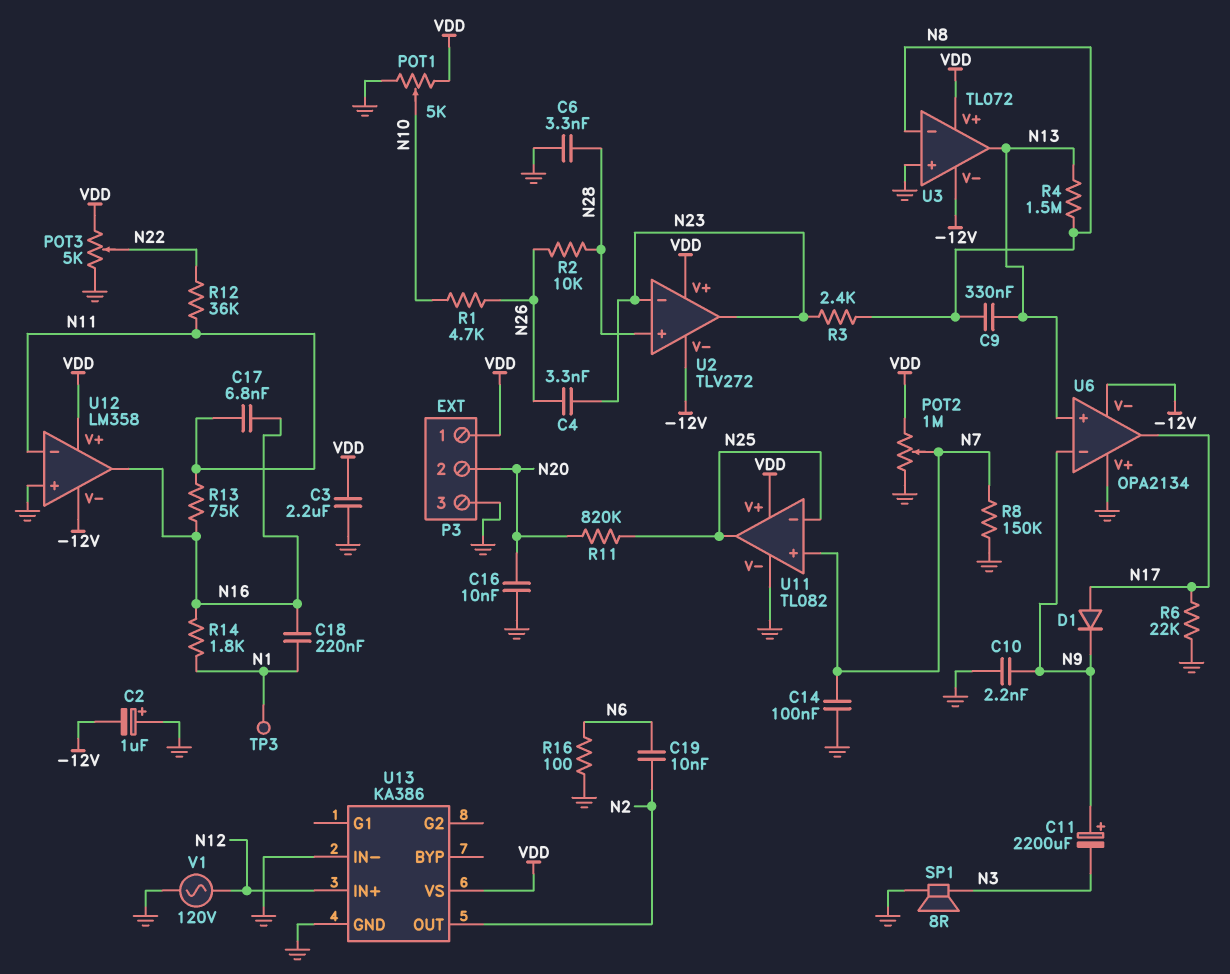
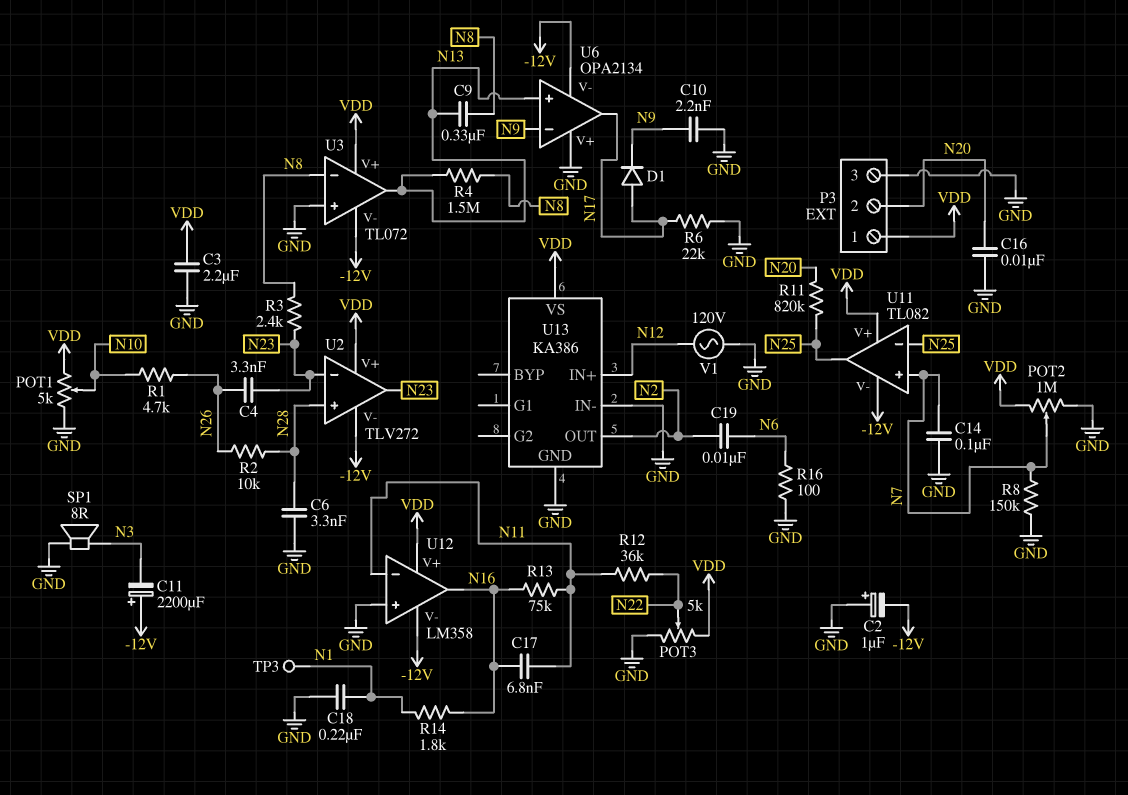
C11: 2200uF (plus N9, minus N3) -> 2200uF (plus -12V, minus N3)
C18: 220nF (N1, N16) -> 220nF (GND, N1)
U11 pin V-: GND -> -12V

